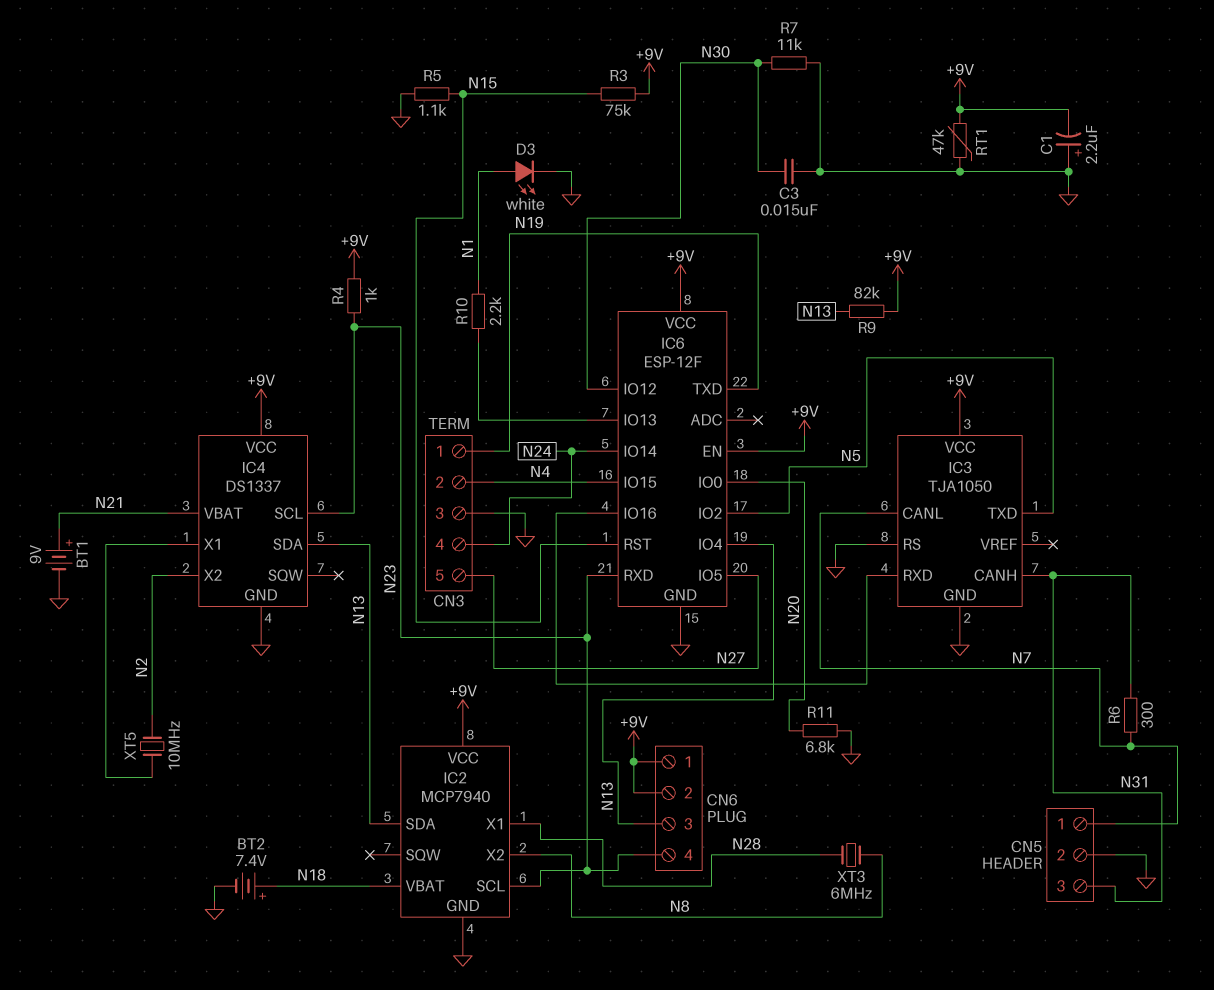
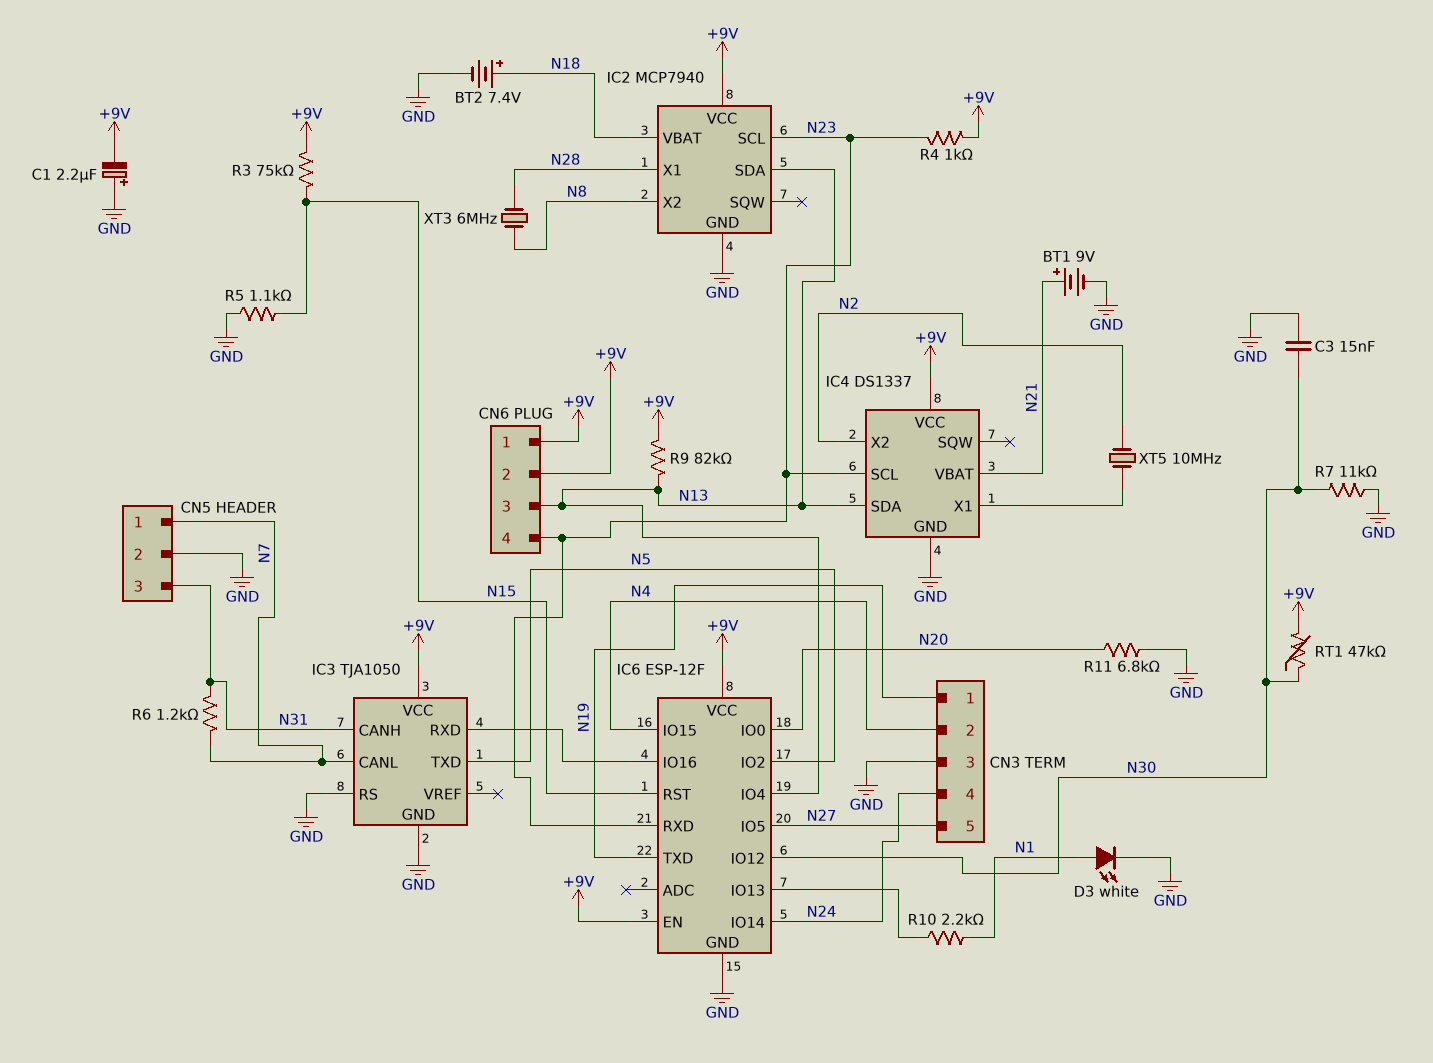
R6: 300 (N7, N31) -> 1.2k (N7, N31)
RT1: 47k (+9V, GND) -> 47k (+9V, N30)

